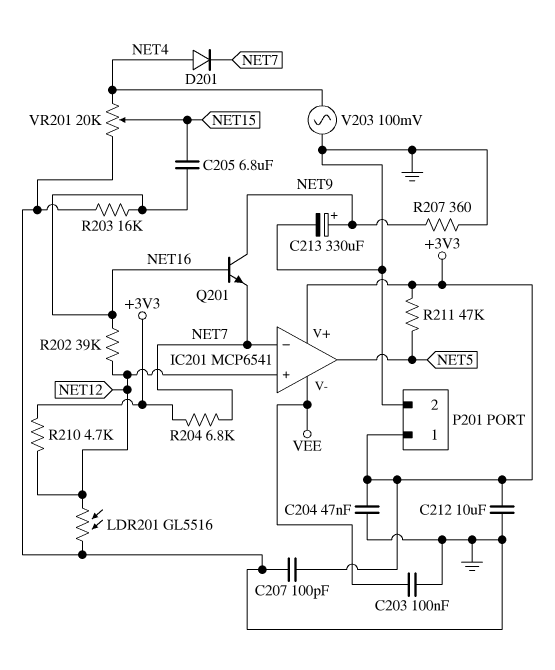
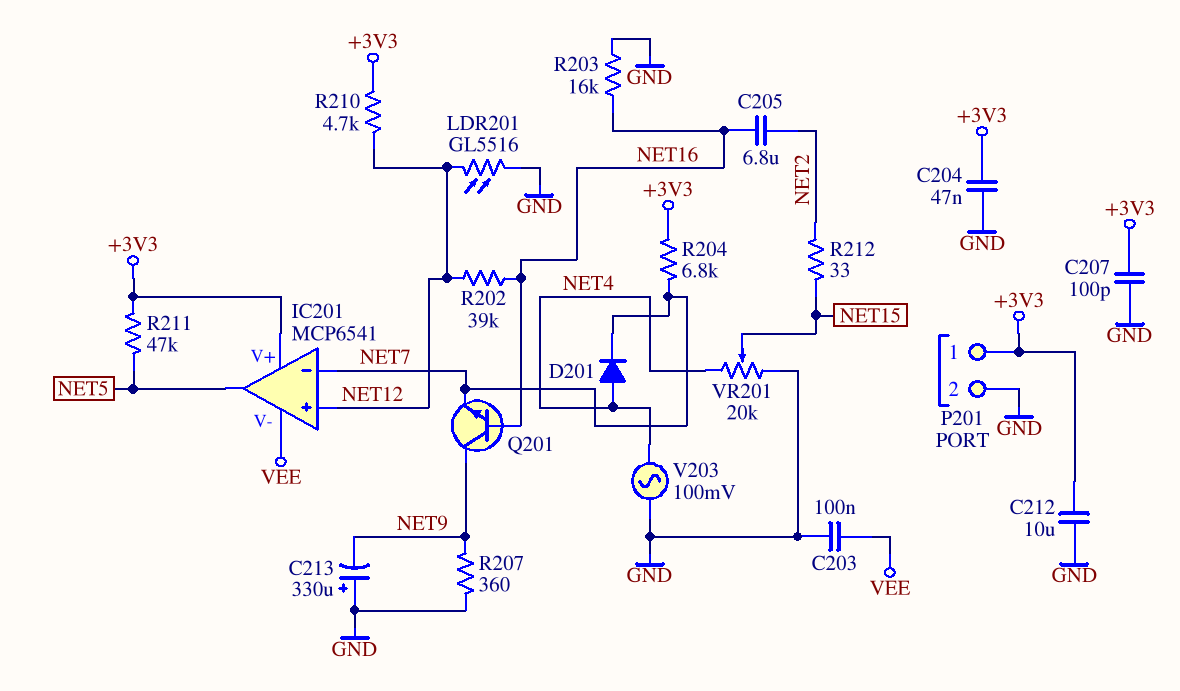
C205: 6.8uF (NET15, NET16) -> 6.8uF (NET2, NET16)
C213: 330uF (plus NET9, minus GND) -> 330uF (plus GND, minus NET9)
R212: none -> 33 (NET2, NET15)

